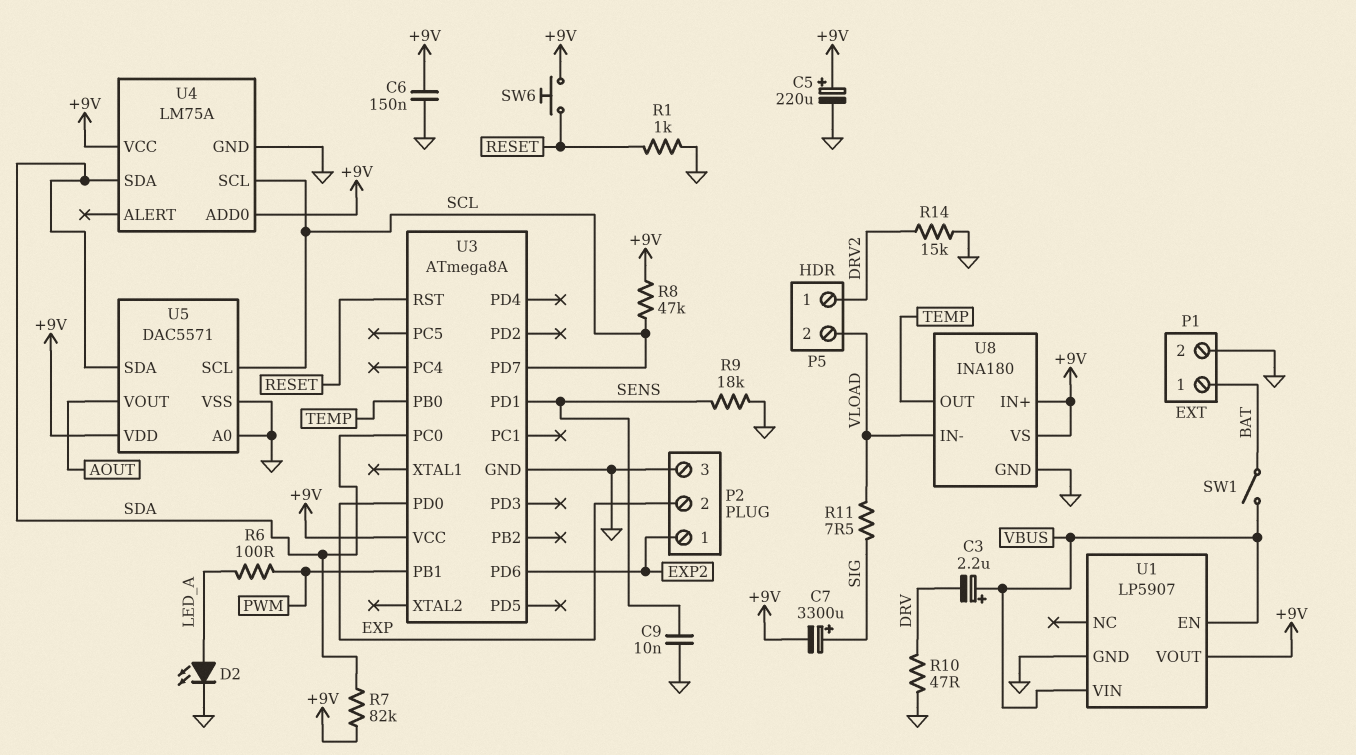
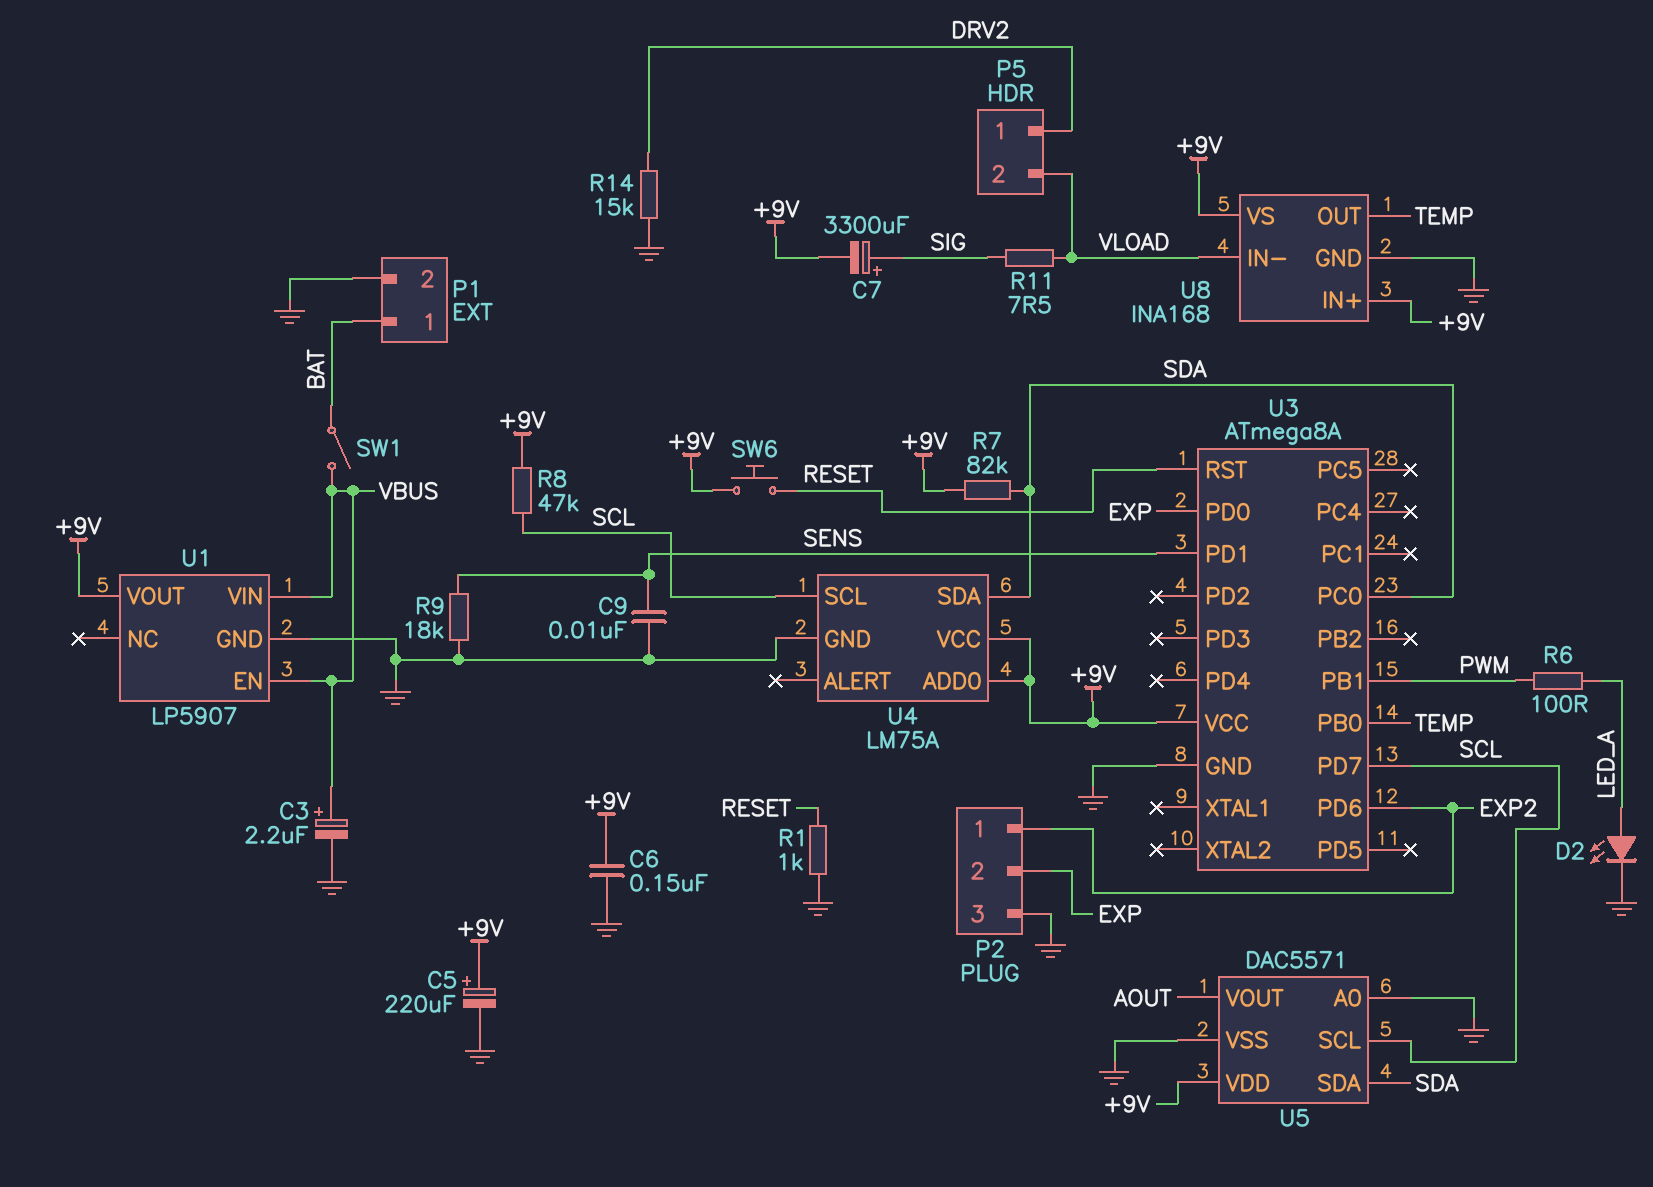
C3: 2.2uF (plus VBUS, minus DRV) -> 2.2uF (plus VBUS, minus GND)
R10: 47 (DRV, GND) -> none
U8: INA180 -> INA168

